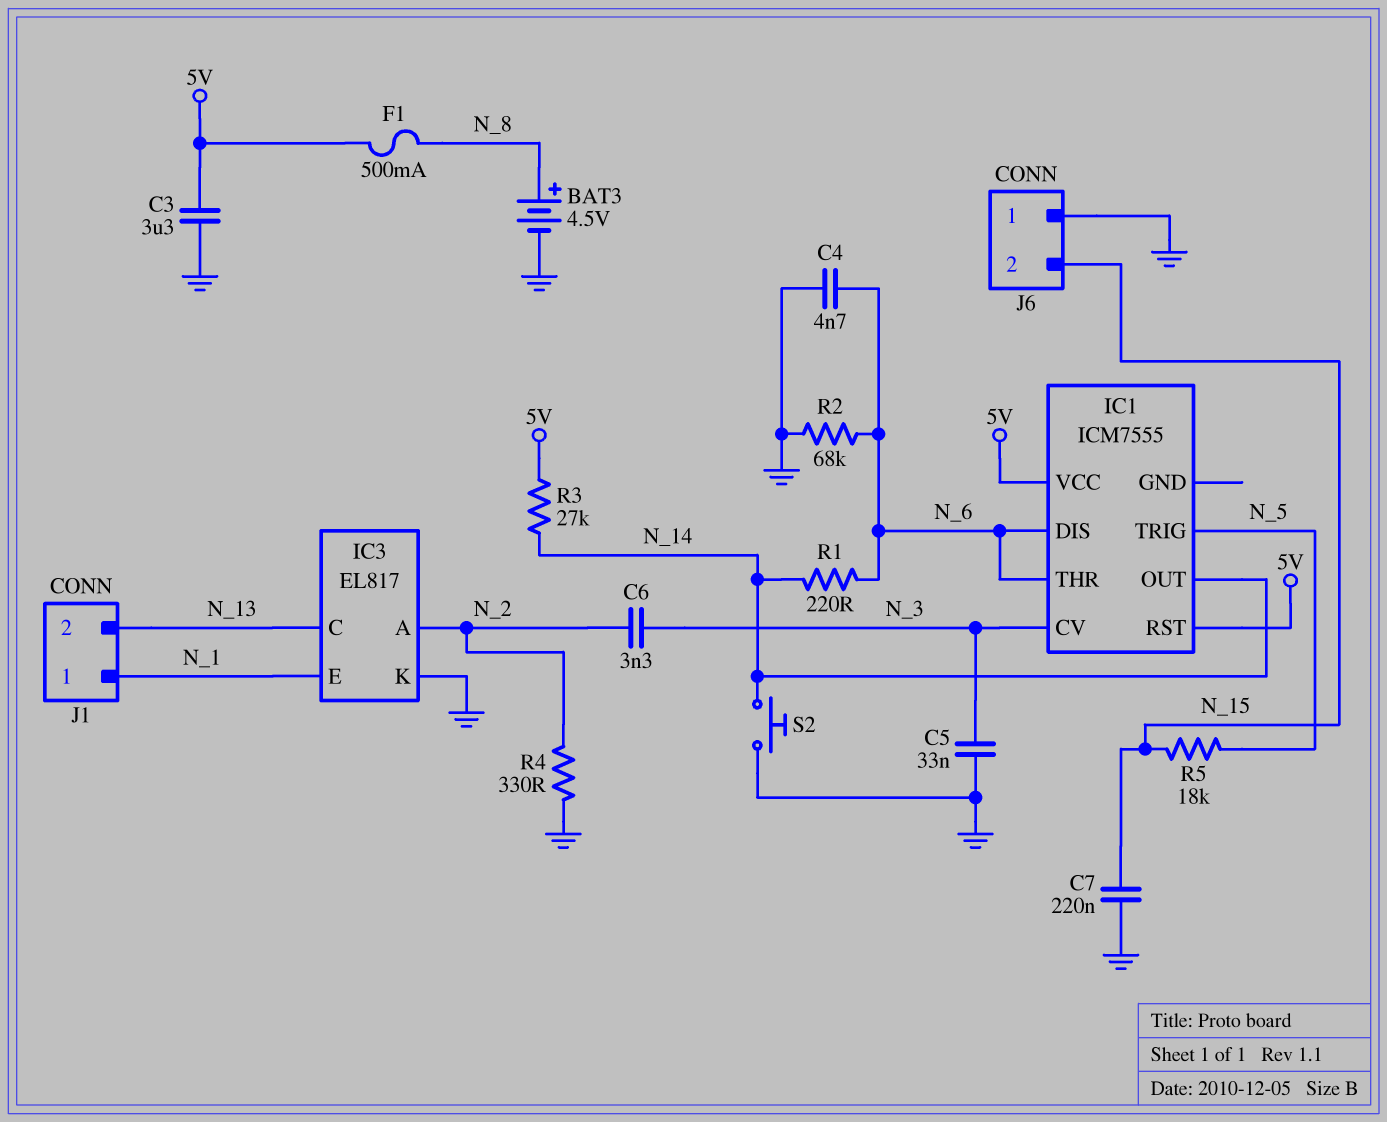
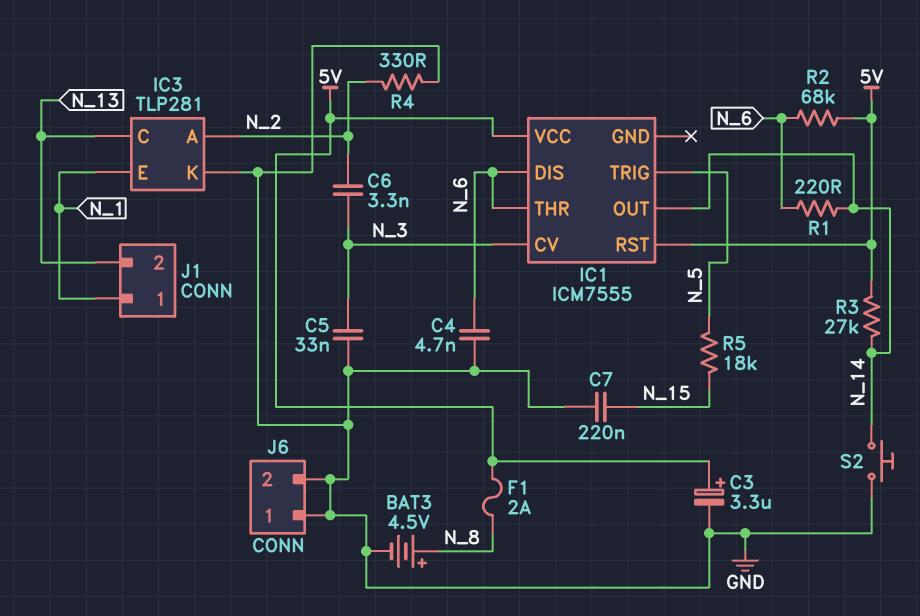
C3: 3.3uF (5V, GND) -> 3.3uF (plus 5V, minus GND)
F1: 500mA (5V, N_8) -> 2A (5V, N_8)
IC3: EL817 -> TLP281
J6 pin 2: N_15 -> GND
R2: 68k (GND, N_6) -> 68k (5V, N_6)

